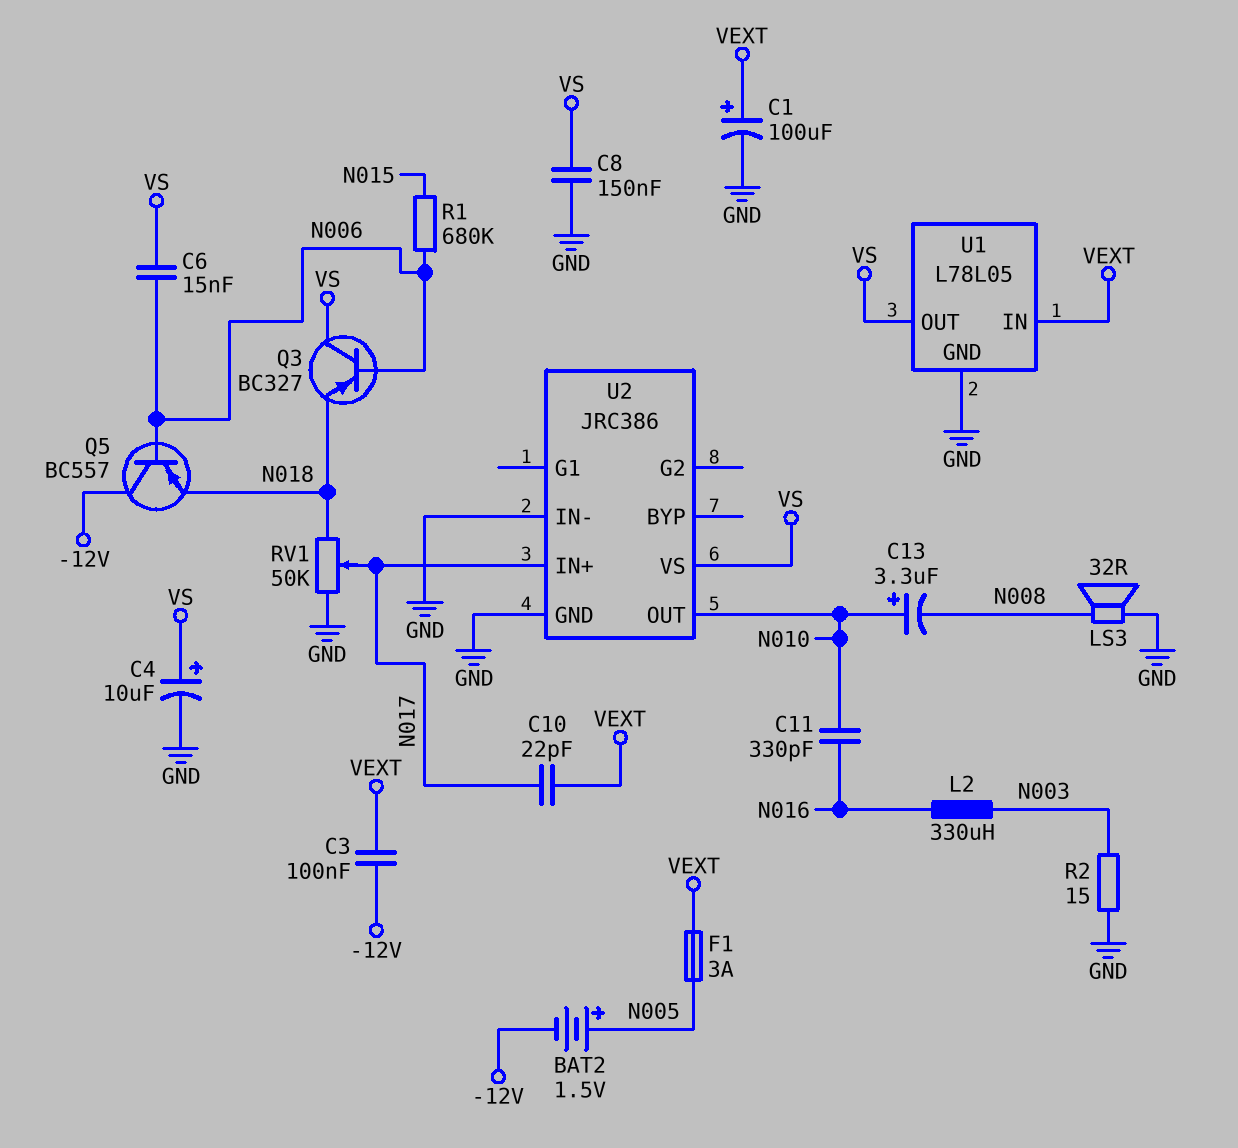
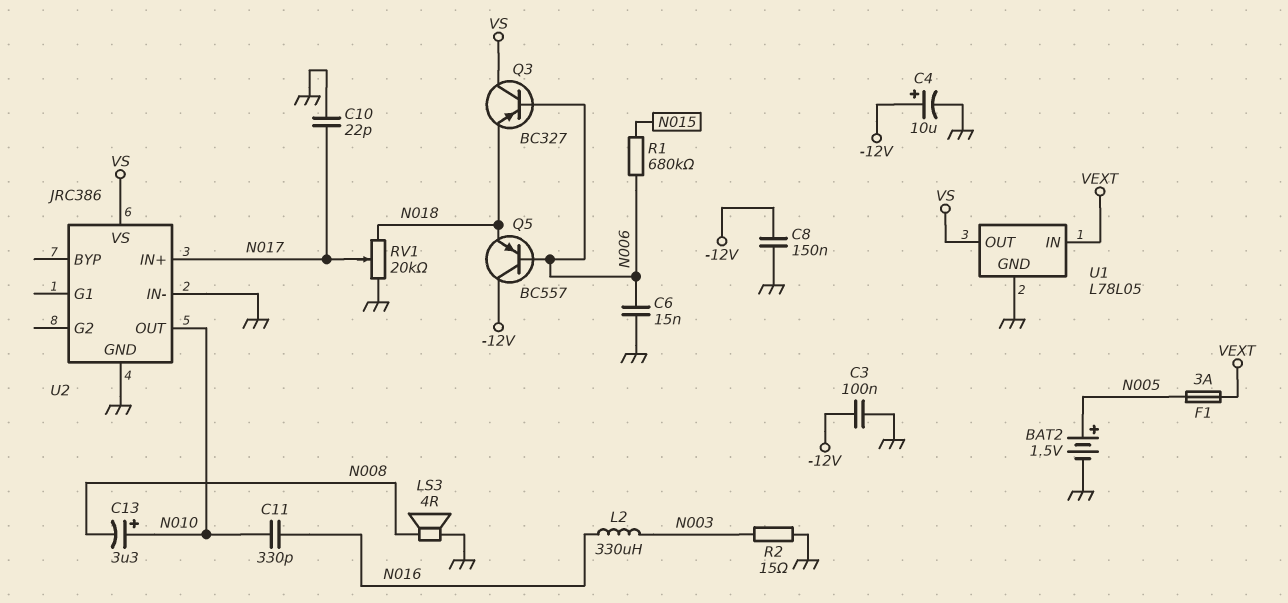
BAT2: 1.5V (plus N005, minus -12V) -> 1.5V (plus N005, minus GND)
C1: 100uF (plus VEXT, minus GND) -> none
C3: 100nF (-12V, VEXT) -> 100nF (-12V, GND)
C4: 10uF (plus VS, minus GND) -> 10uF (plus -12V, minus GND)
C6: 15nF (N006, VS) -> 15nF (GND, N006)
C8: 150nF (GND, VS) -> 150nF (-12V, GND)
C10: 22pF (N017, VEXT) -> 22pF (GND, N017)
LS3: speaker 32R (GND, N008) -> speaker 4R (GND, N008)
RV1: 50k (GND, N018, wiper N017) -> 20k (GND, N018, wiper N017)

